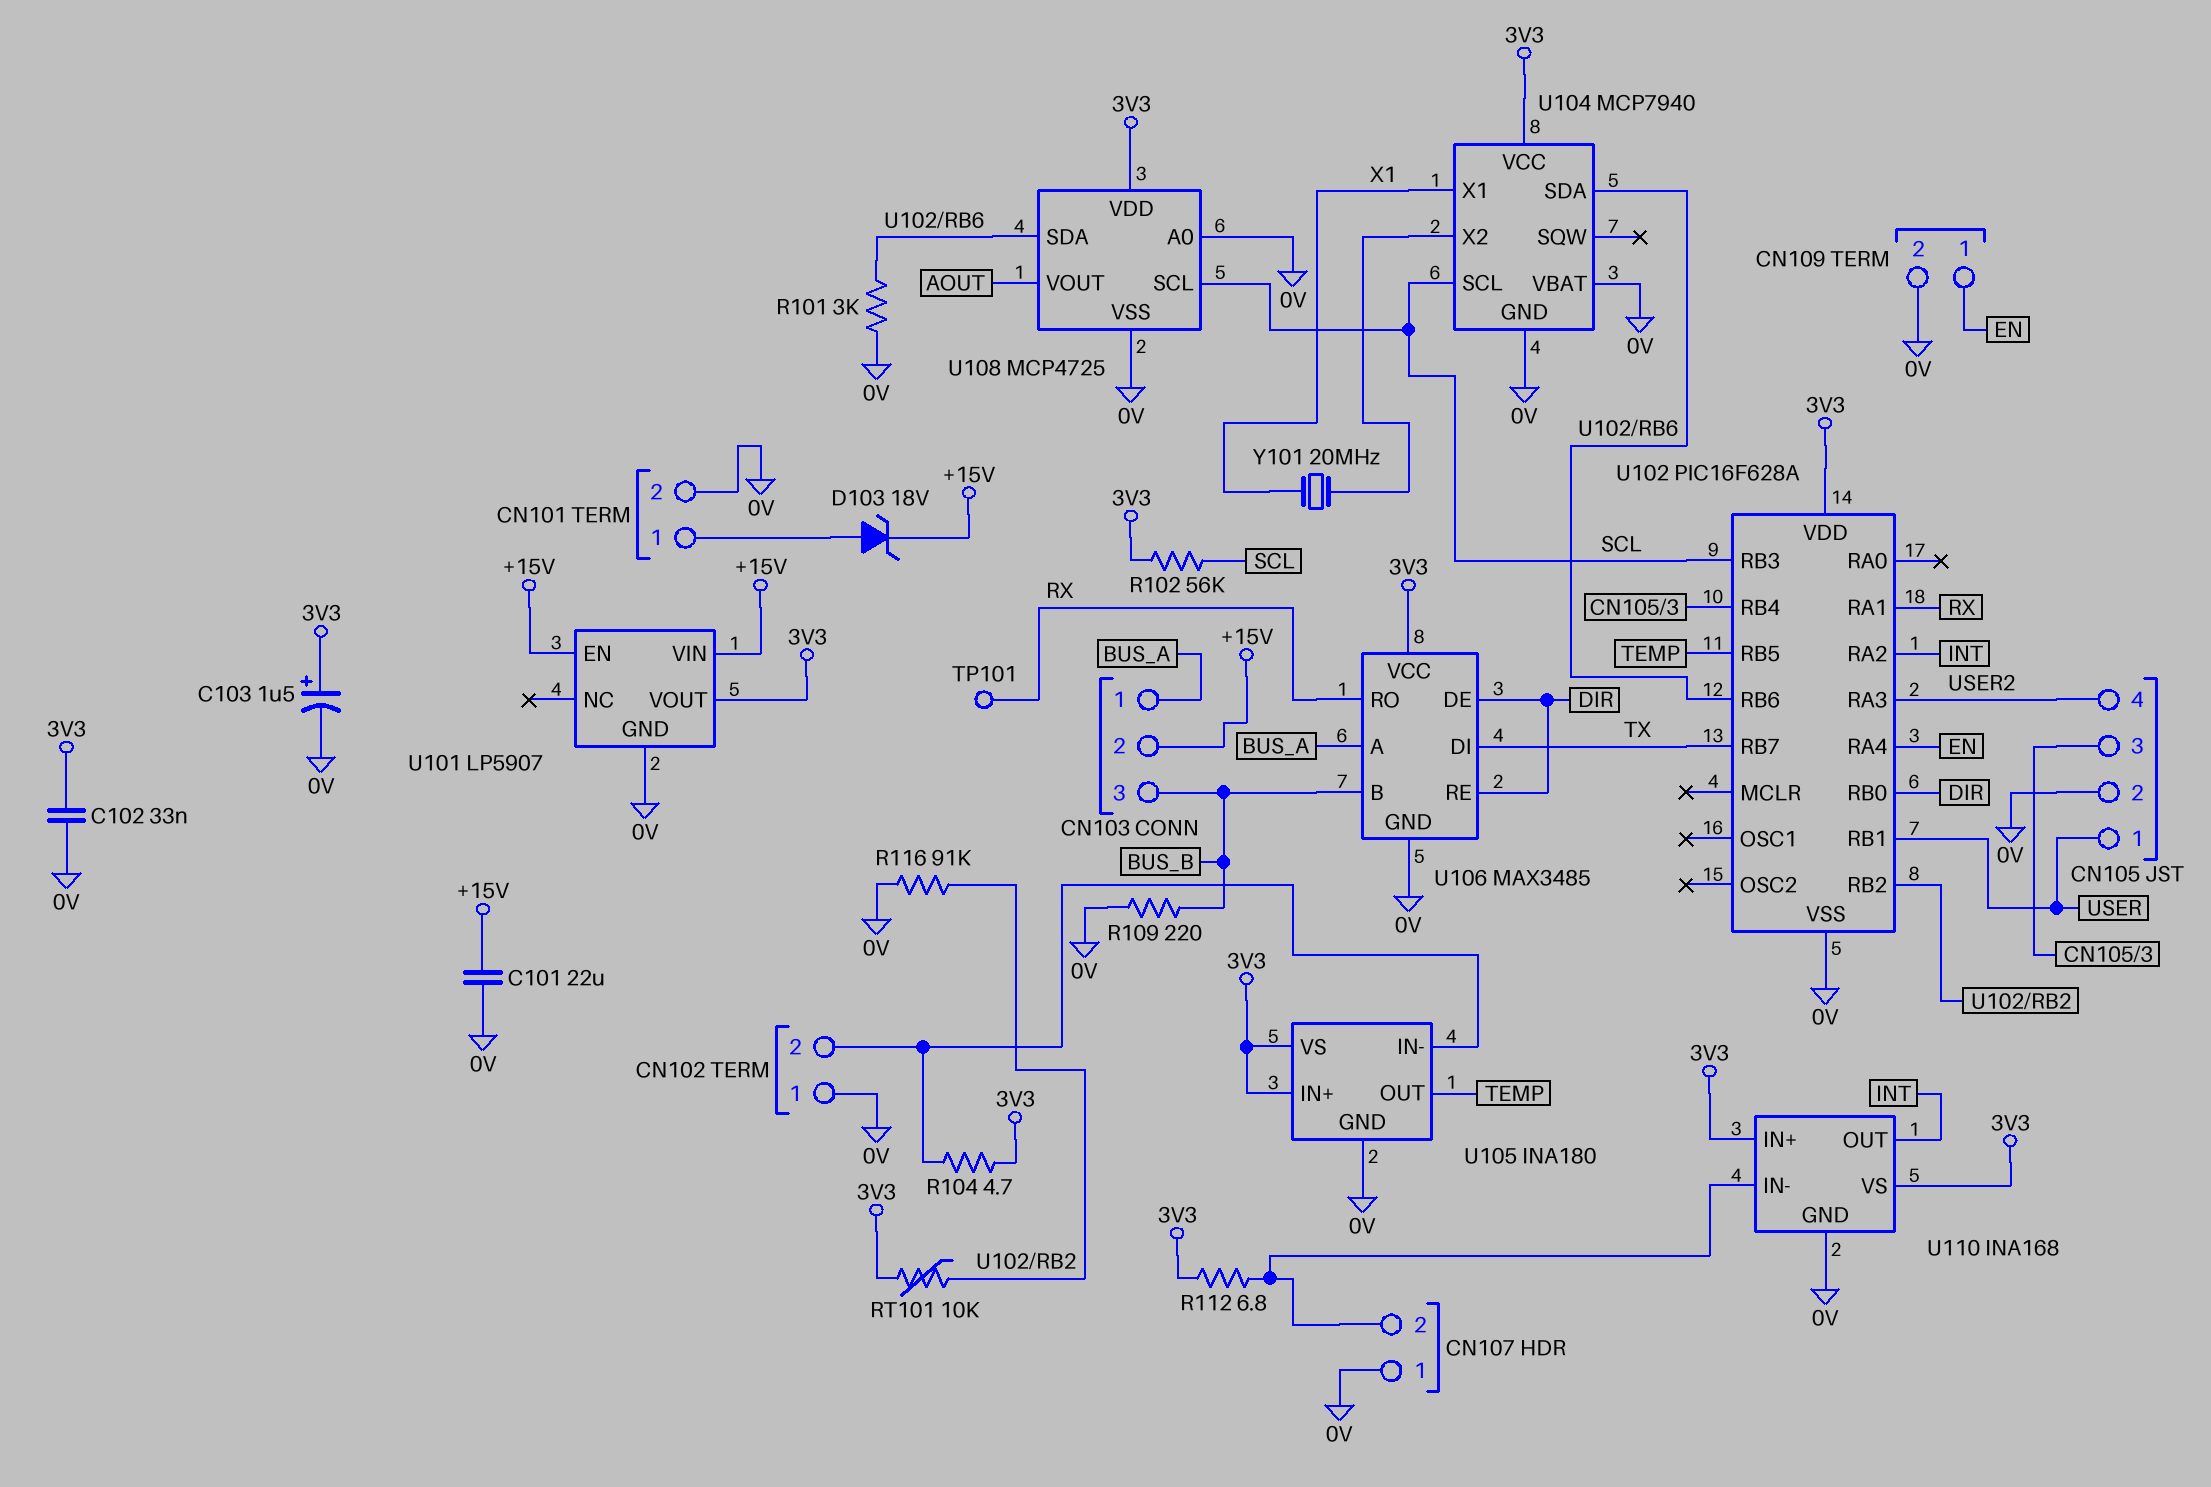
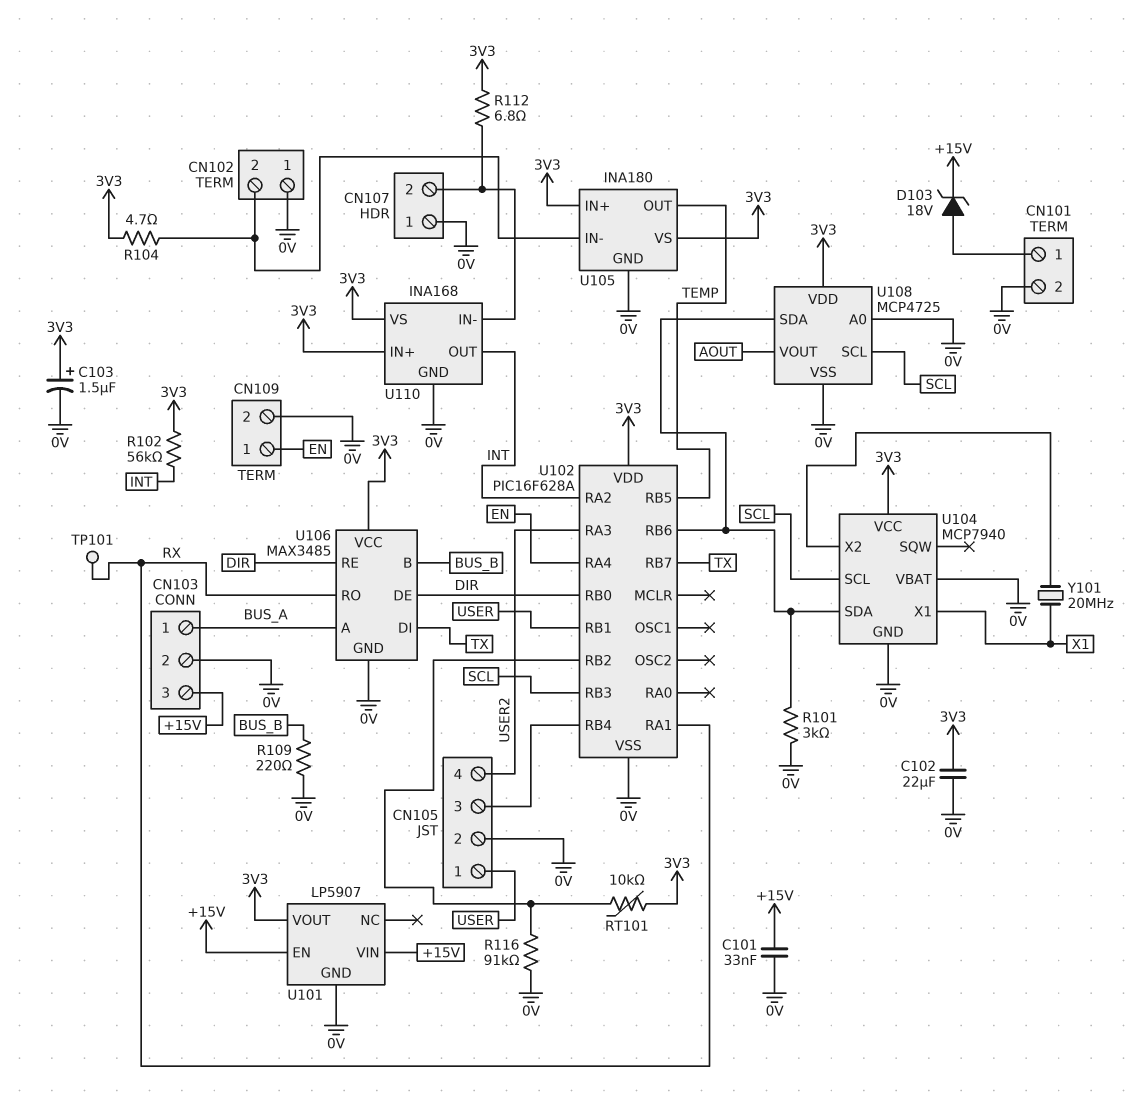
C101: 22uF (+15V, 0V) -> 33nF (+15V, 0V)
C102: 33nF (0V, 3V3) -> 22uF (0V, 3V3)
CN103 pin 2: +15V -> 0V
CN103 pin 3: BUS_B -> +15V
R102: 56k (3V3, SCL) -> 56k (3V3, INT)

